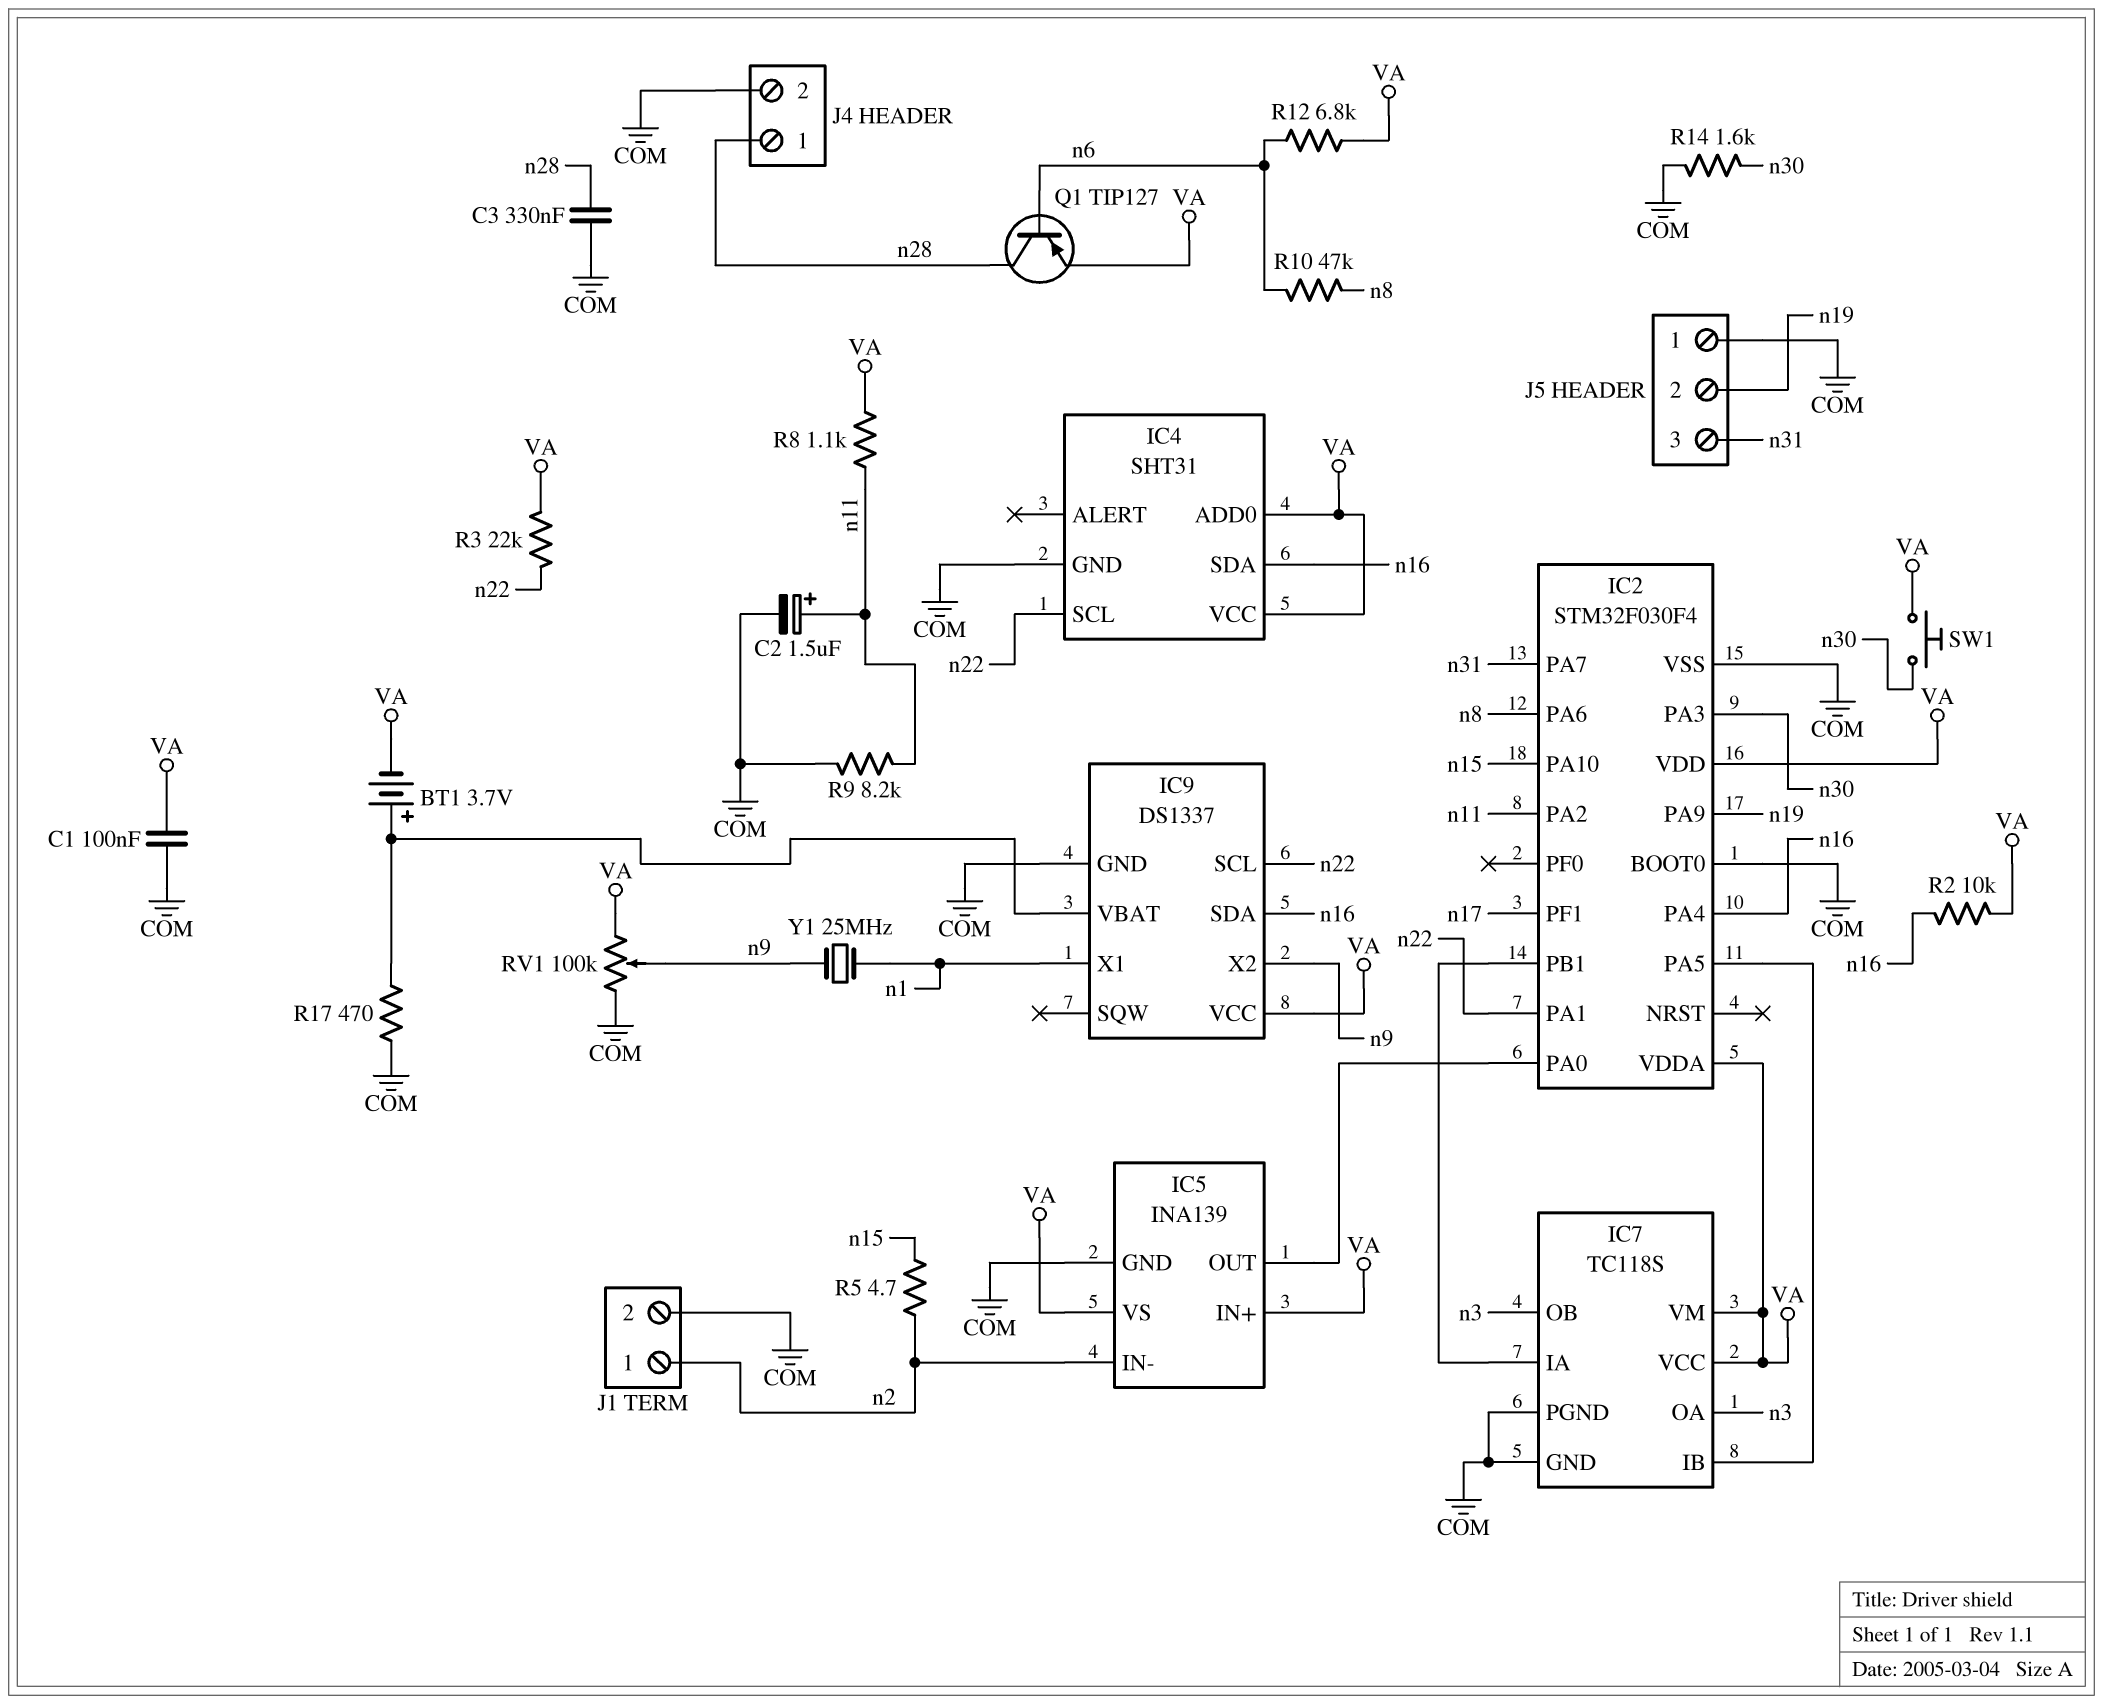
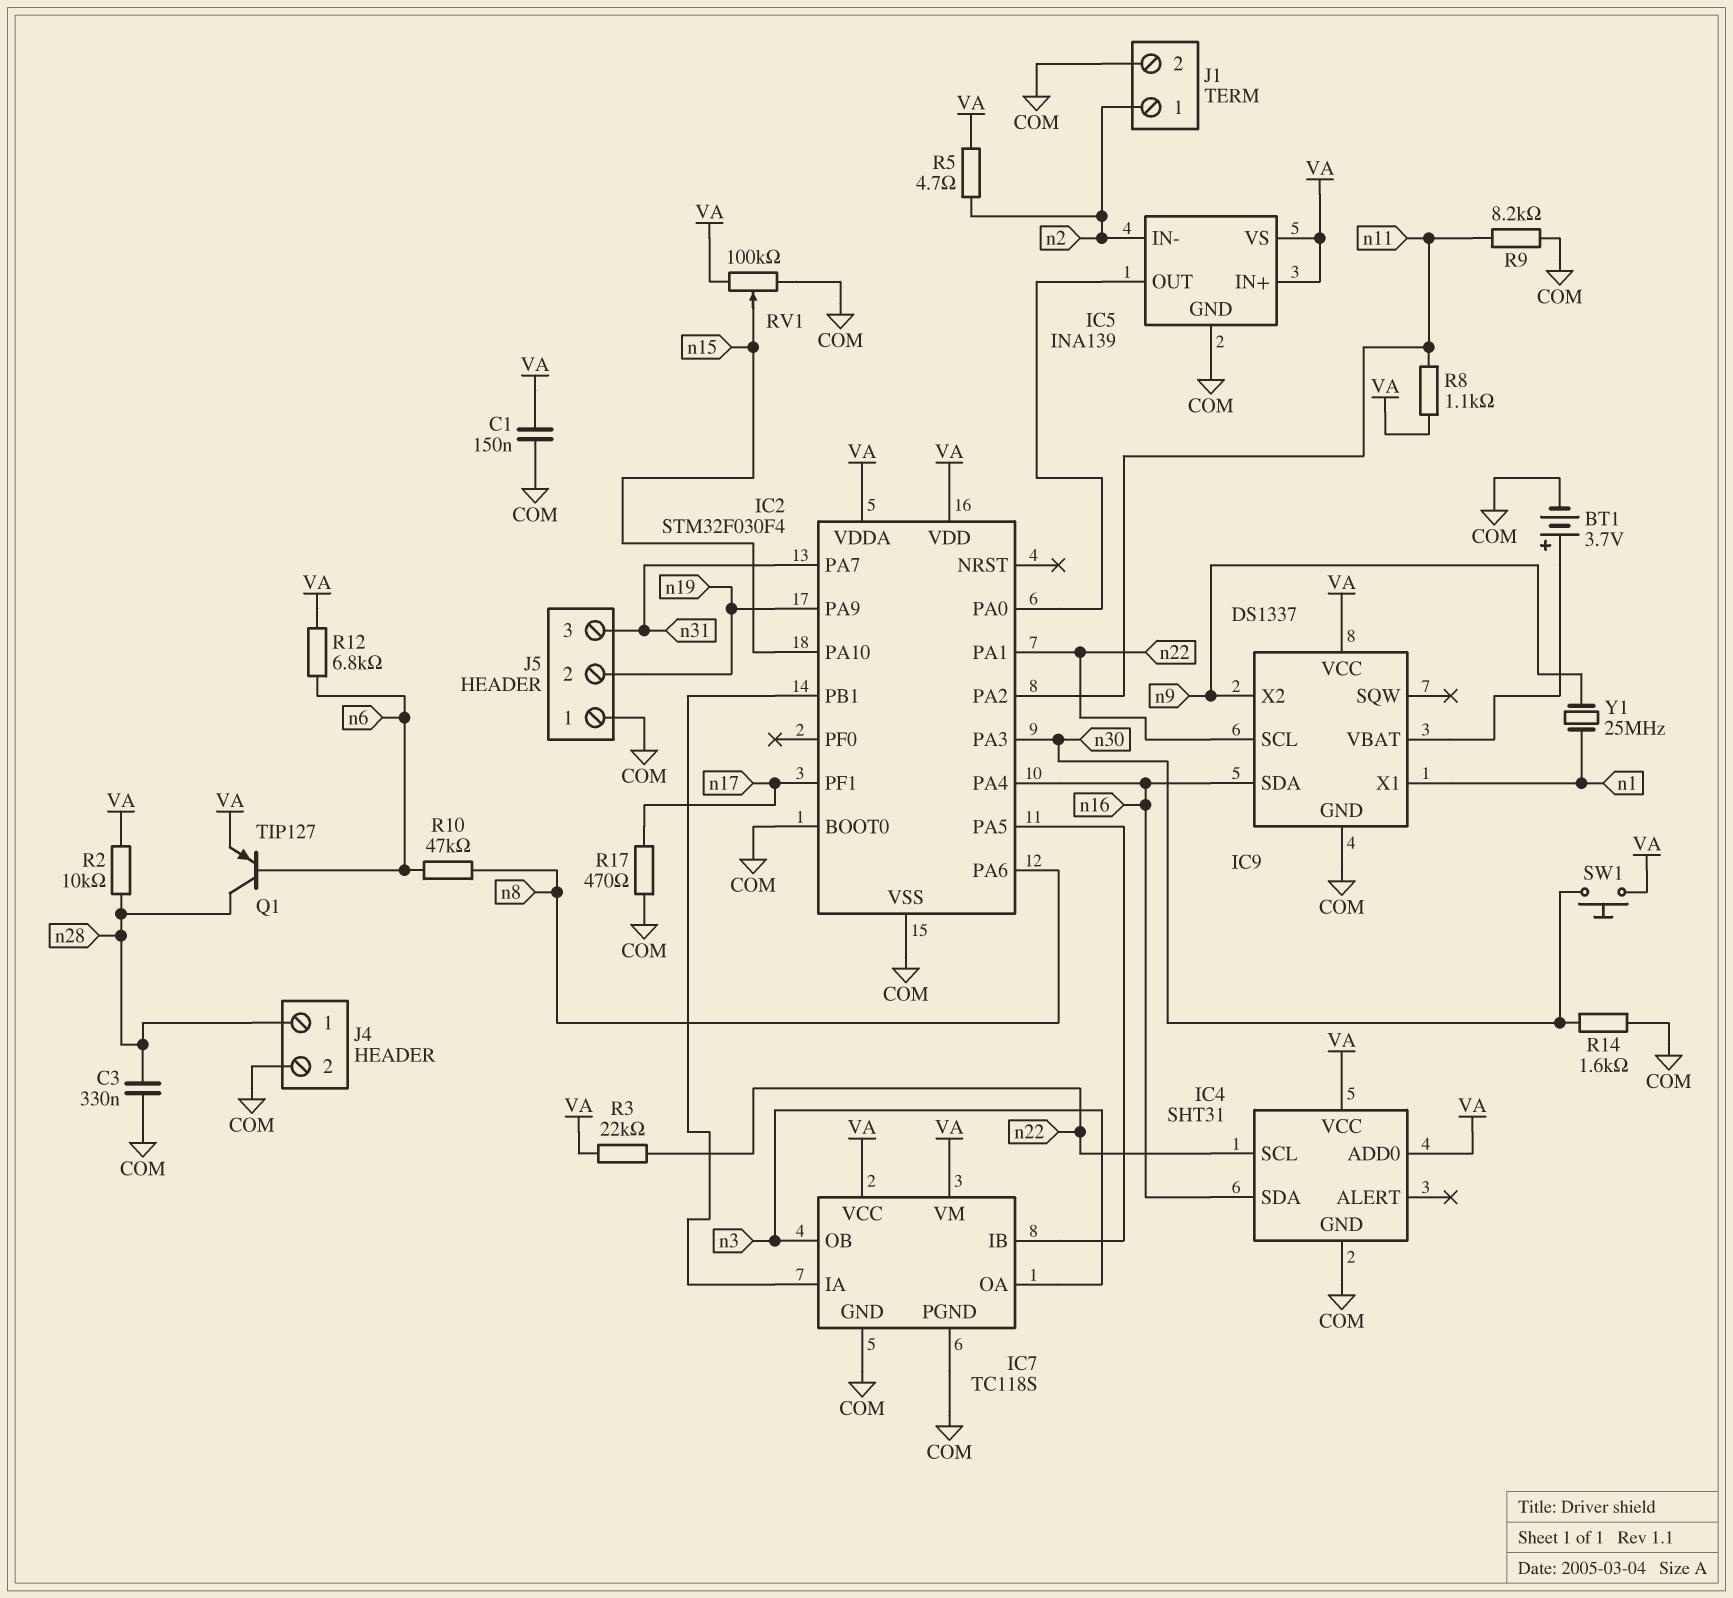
BT1: 3.7V (plus IC9/VBAT, minus VA) -> 3.7V (plus IC9/VBAT, minus COM)
C1: 100nF (COM, VA) -> 150nF (COM, VA)
C2: 1.5uF (plus n11, minus COM) -> none
R2: 10k (VA, n16) -> 10k (VA, n28)
R5: 4.7 (n2, n15) -> 4.7 (VA, n2)
R17: 470 (COM, IC9/VBAT) -> 470 (COM, n17)
RV1: 100k (COM, VA, wiper n9) -> 100k (COM, VA, wiper n15)

